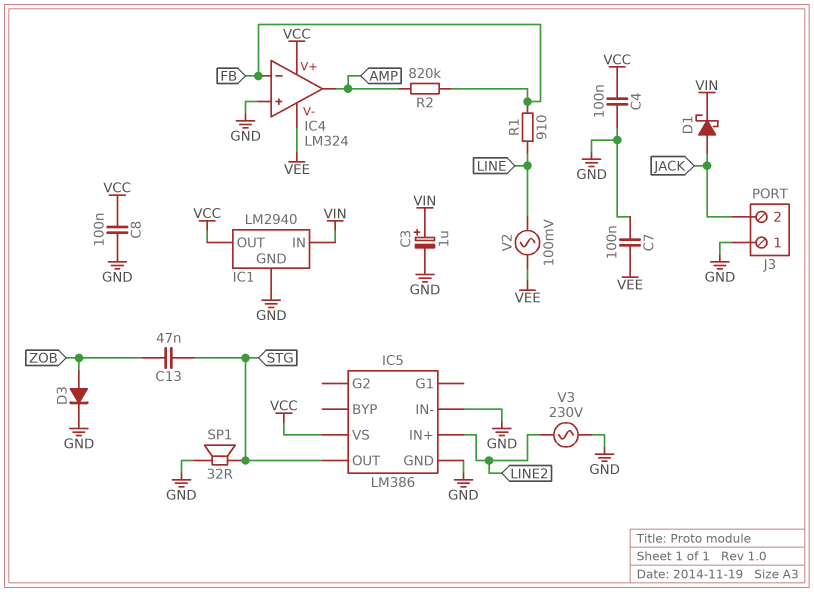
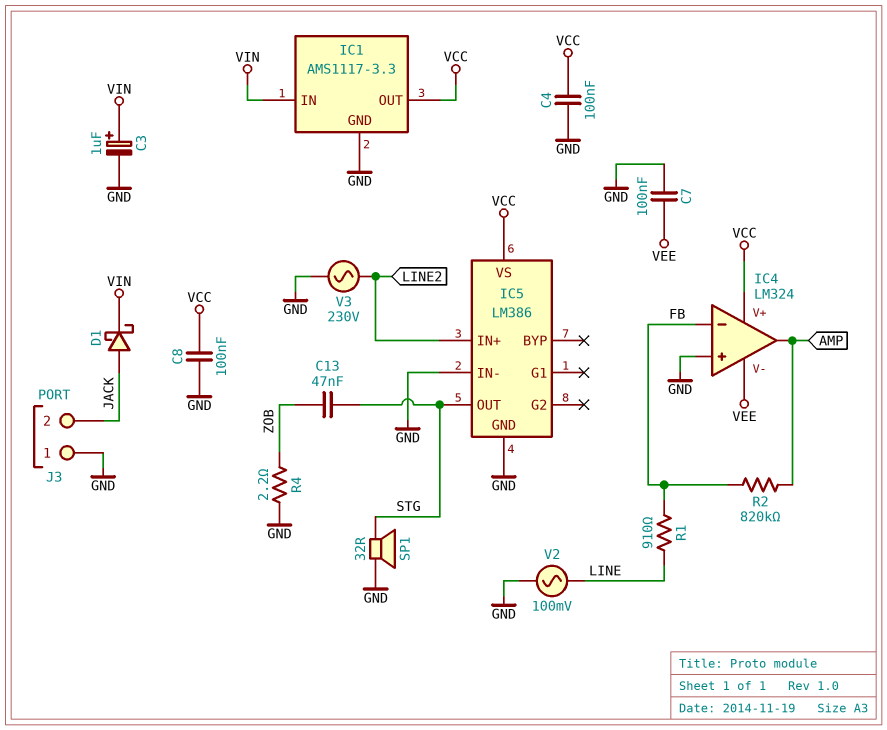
D3: diode (A ZOB, K GND) -> none
IC1: LM2940 -> AMS1117-3.3
R4: none -> 2.2 (GND, ZOB)
V2: AC 100mV (LINE, VEE) -> AC 100mV (GND, LINE)

